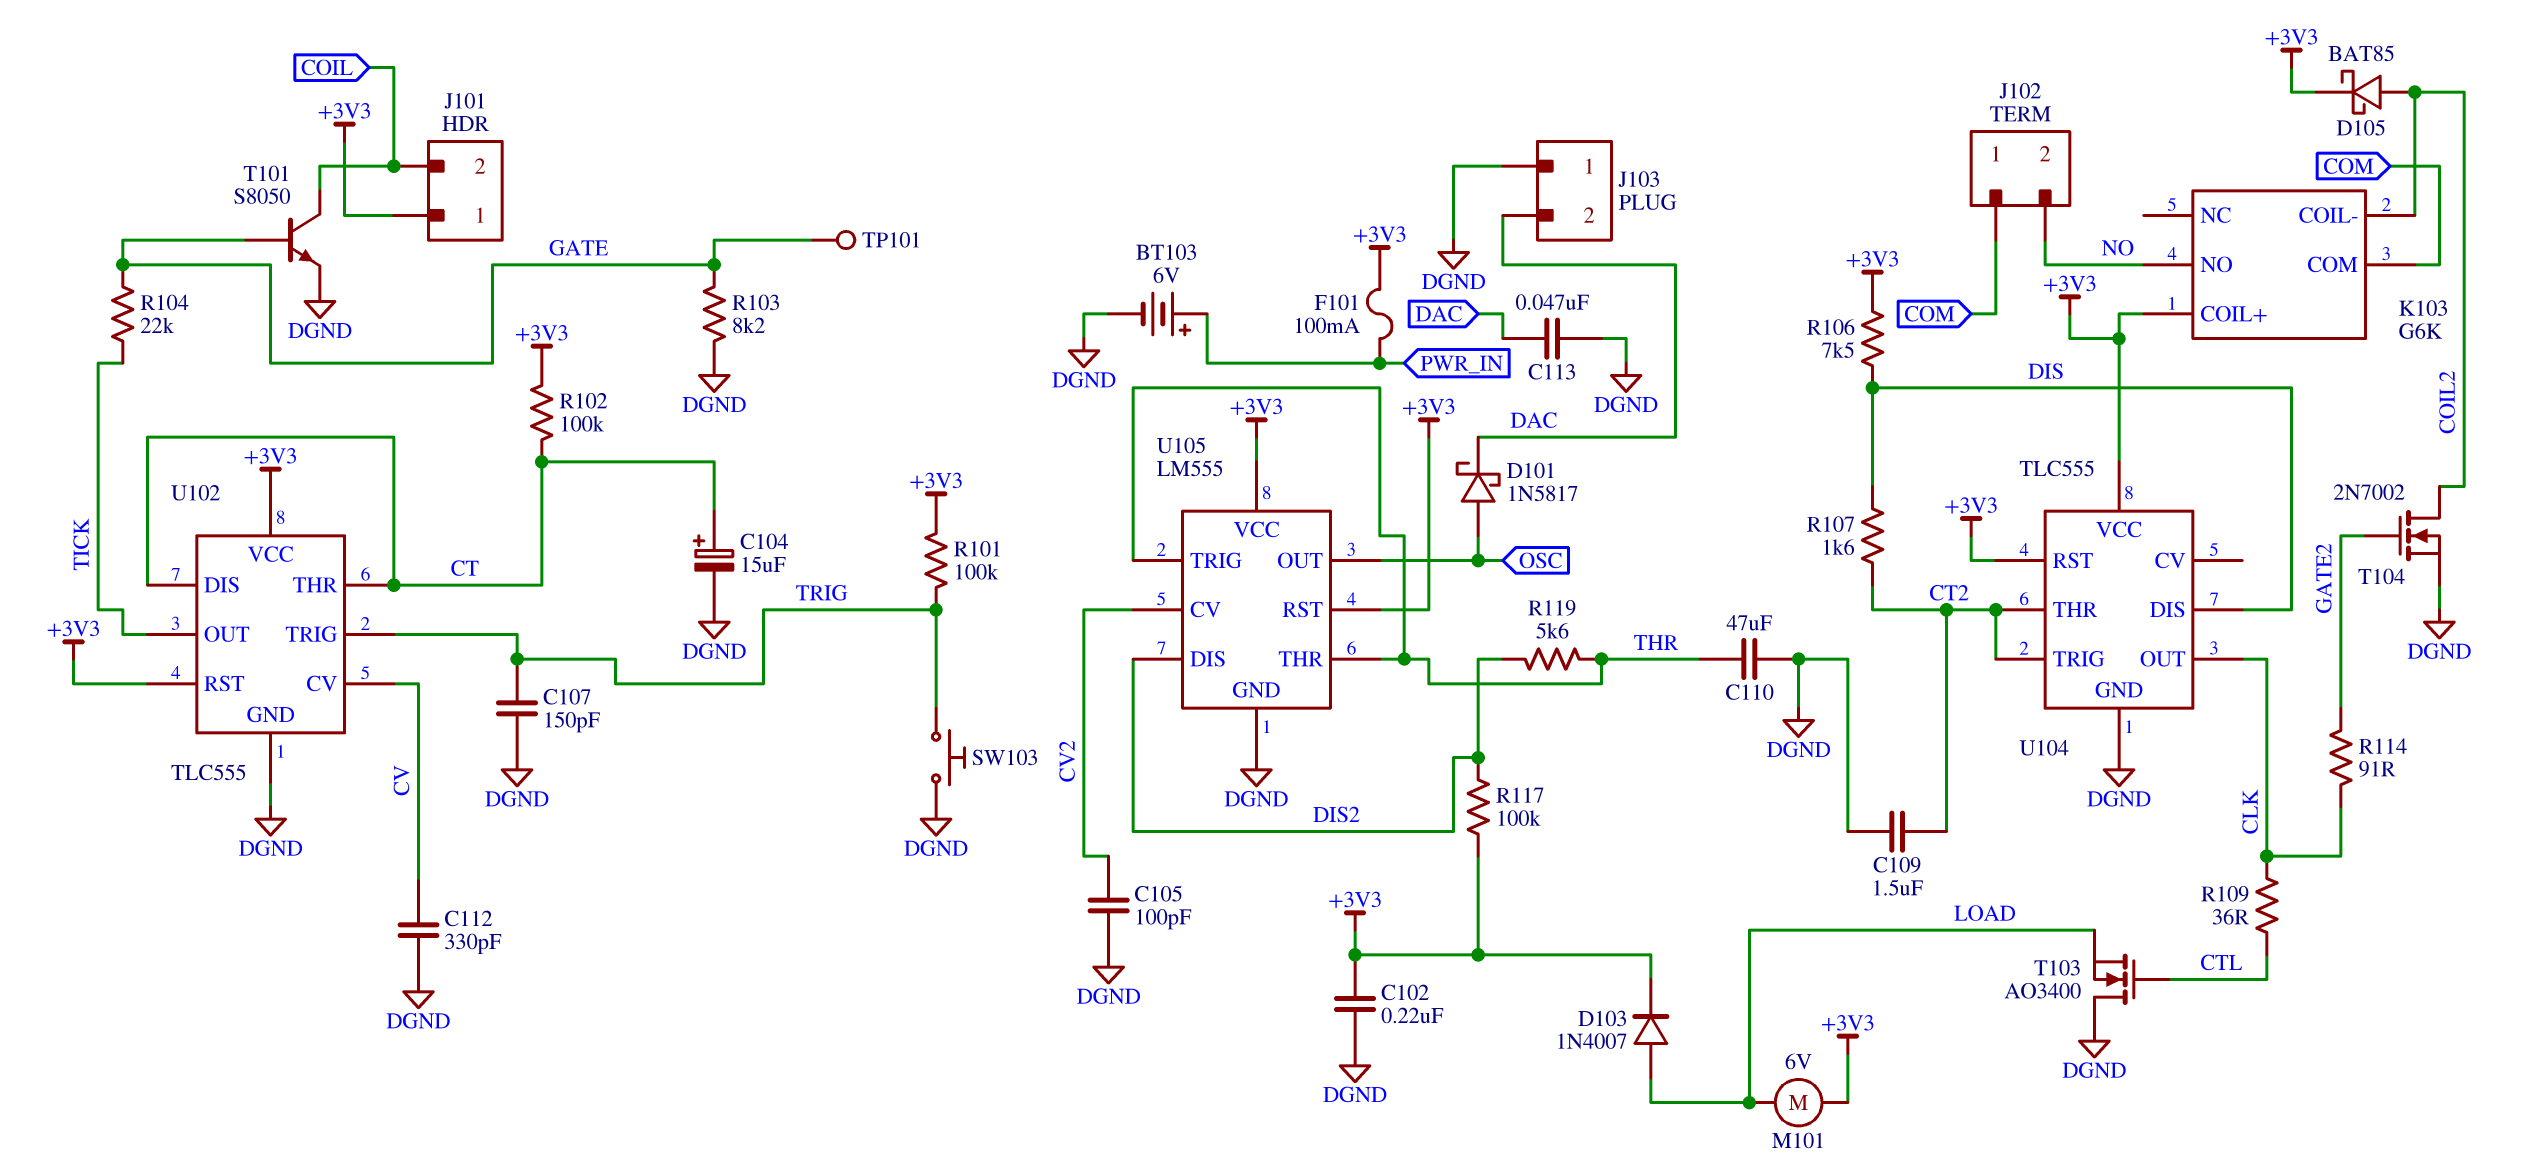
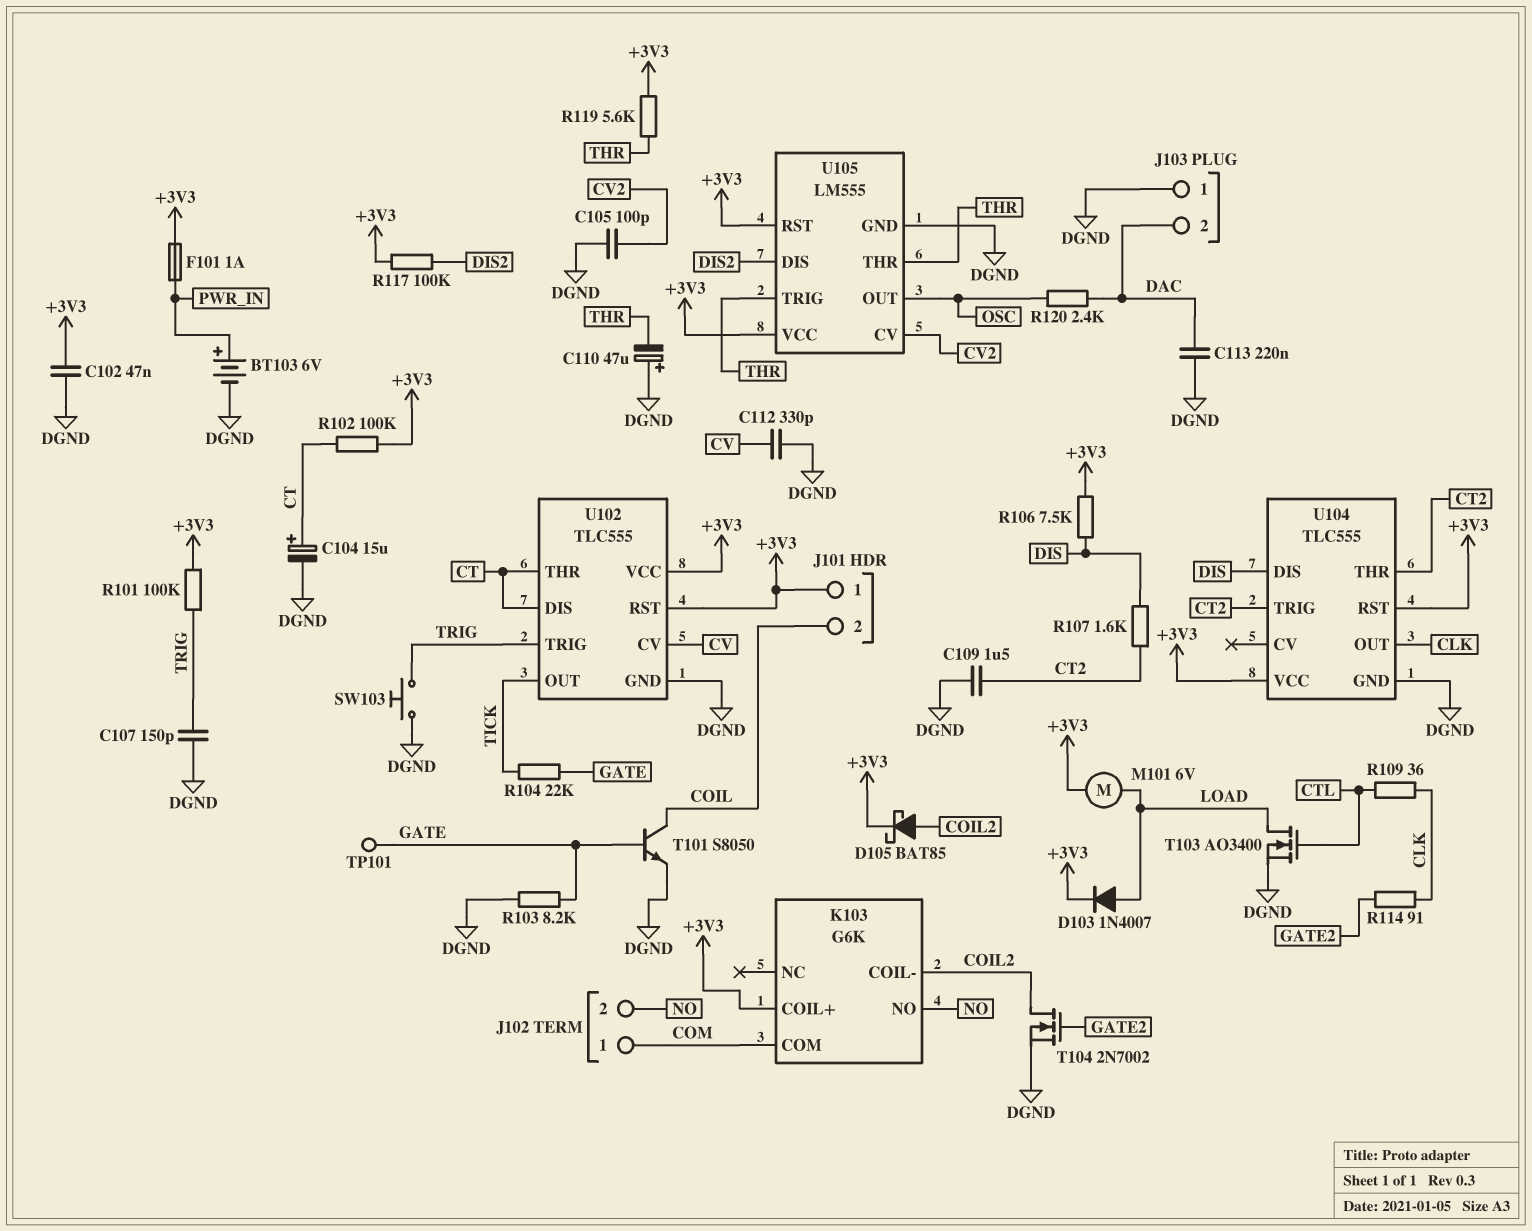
C102: 220nF (+3V3, DGND) -> 47nF (+3V3, DGND)
C110: 47uF (DGND, THR) -> 47uF (plus DGND, minus THR)
C113: 47nF (DAC, DGND) -> 220nF (DAC, DGND)
D101: schottky 1N5817 (A OSC, K DAC) -> none
F101: 100mA (+3V3, PWR_IN) -> 1A (+3V3, PWR_IN)
R119: 5.6k (DIS2, THR) -> 5.6k (+3V3, THR)
R120: none -> 2.4k (DAC, OSC)
T103: NMOS AO3400 (G CTL, D DGND, S LOAD) -> NMOS AO3400 (G CTL, D LOAD, S DGND)

